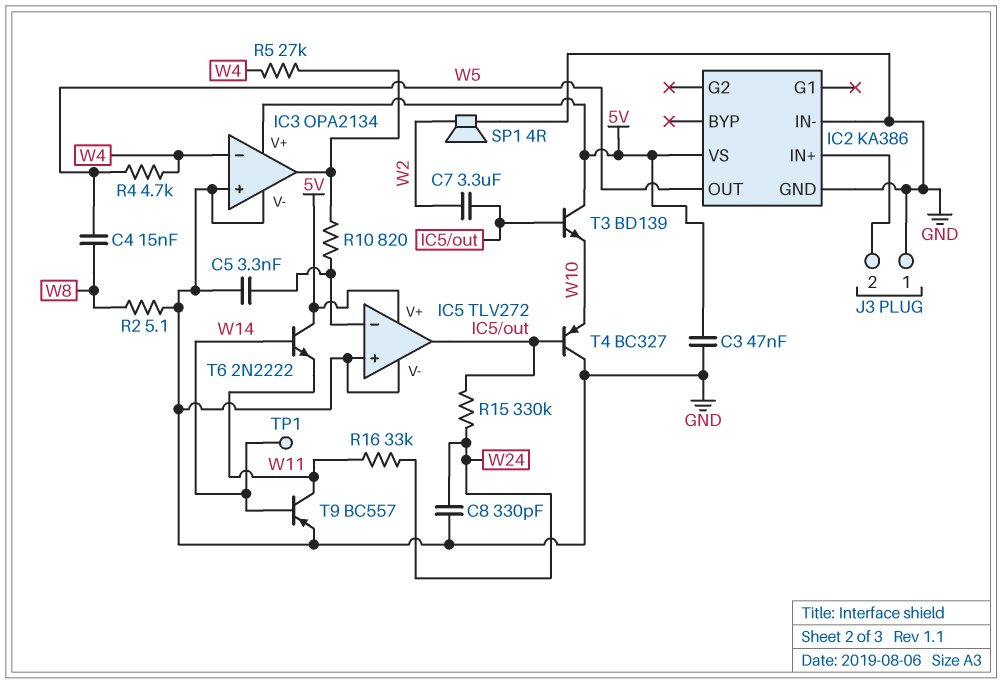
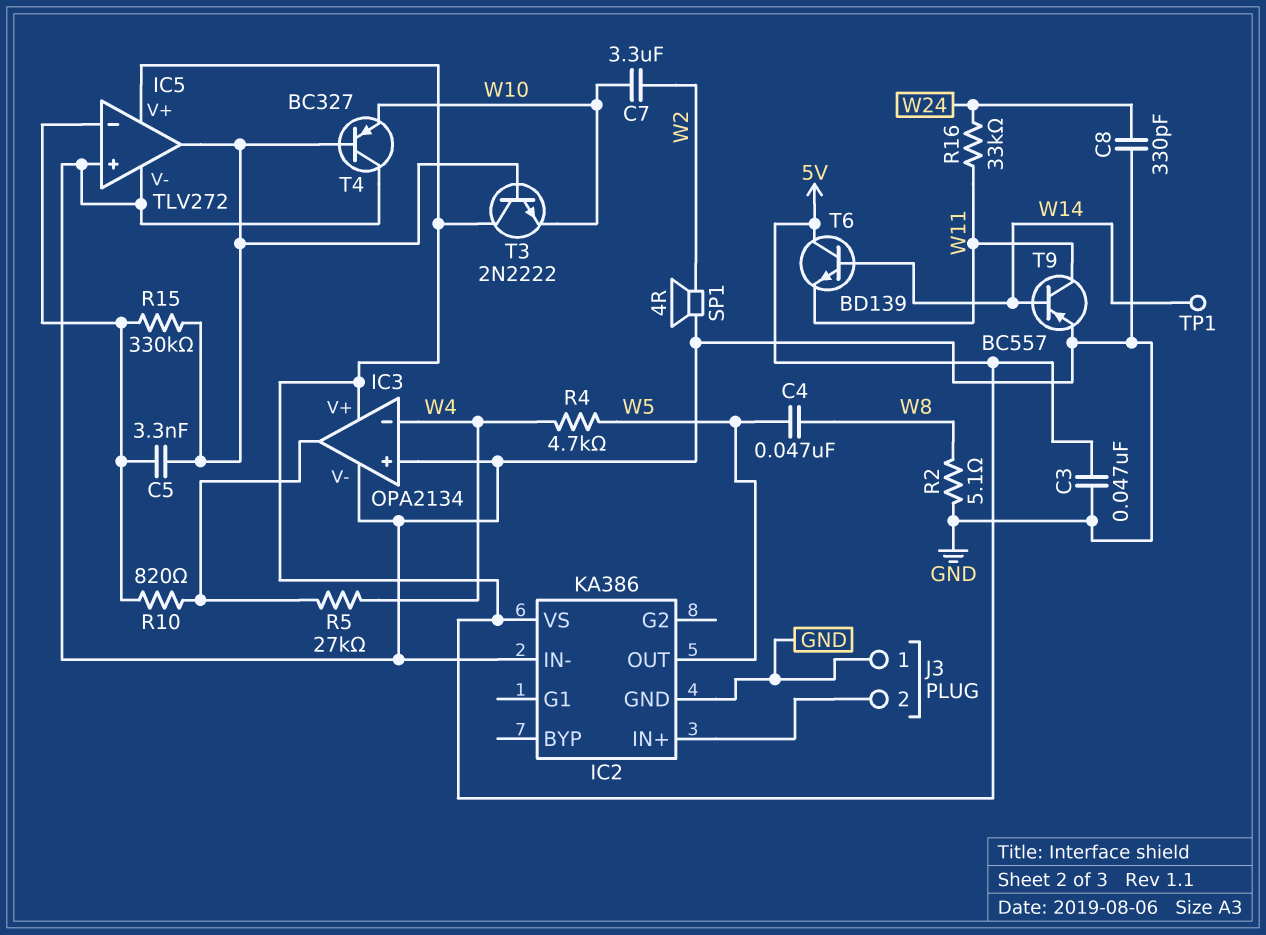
C4: 15nF (W5, W8) -> 47nF (W5, W8)
C5: 3.3nF (GND, IC5/in-) -> 3.3nF (IC5/in-, IC5/out)
C7: 3.3uF (IC5/out, W2) -> 3.3uF (W2, W10)
R15: 330k (IC5/out, W24) -> 330k (IC5/in-, IC5/out)
T3: NPN BD139 (B IC5/out, C 5V, E W10) -> NPN 2N2222 (B IC5/out, C 5V, E W10)
T6: NPN 2N2222 (B W14, C 5V, E W11) -> NPN BD139 (B W14, C 5V, E W11)

